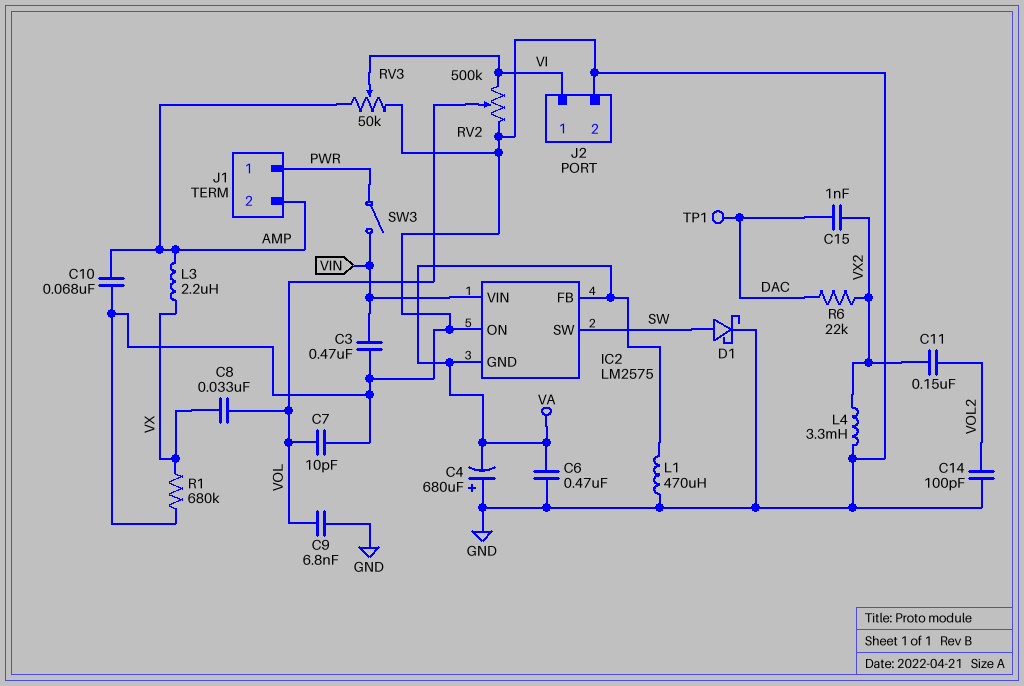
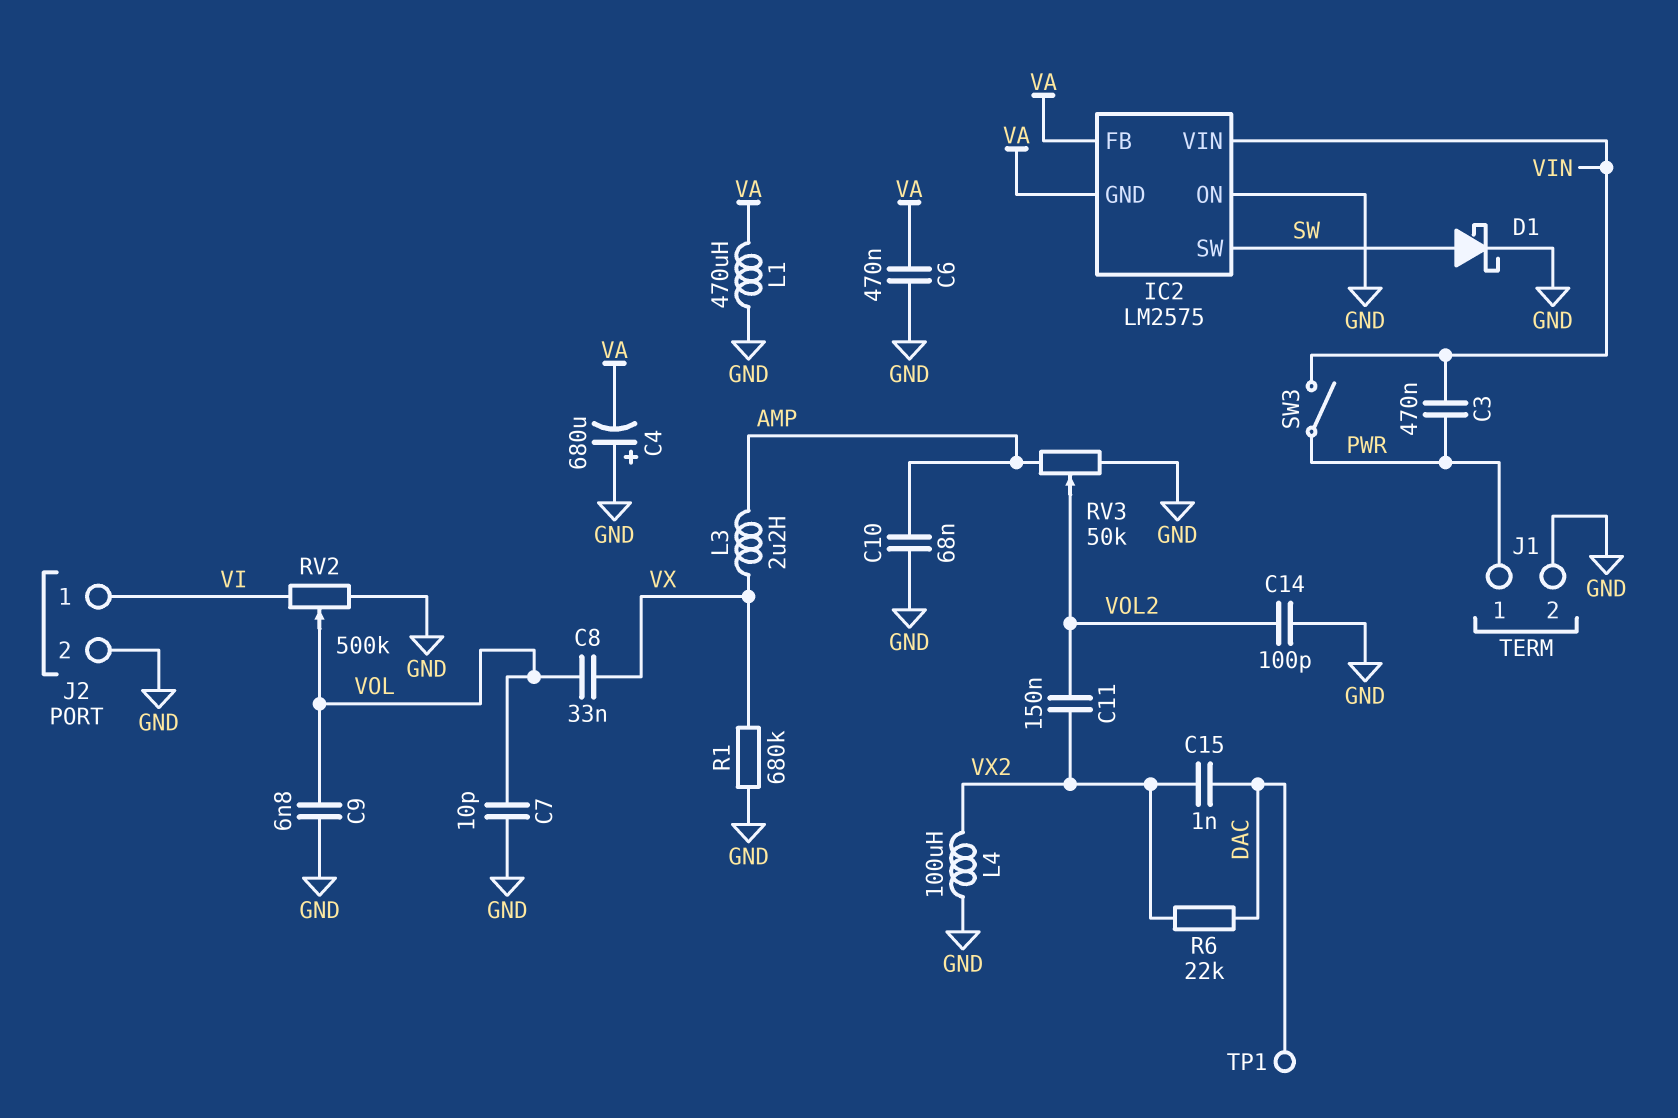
C3: 470nF (GND, VIN) -> 470nF (PWR, VIN)
J1 pin 2: AMP -> GND
L4: 3.3mH (GND, VX2) -> 100uH (GND, VX2)
RV3: 50k (AMP, GND, wiper VI) -> 50k (AMP, GND, wiper VOL2)

